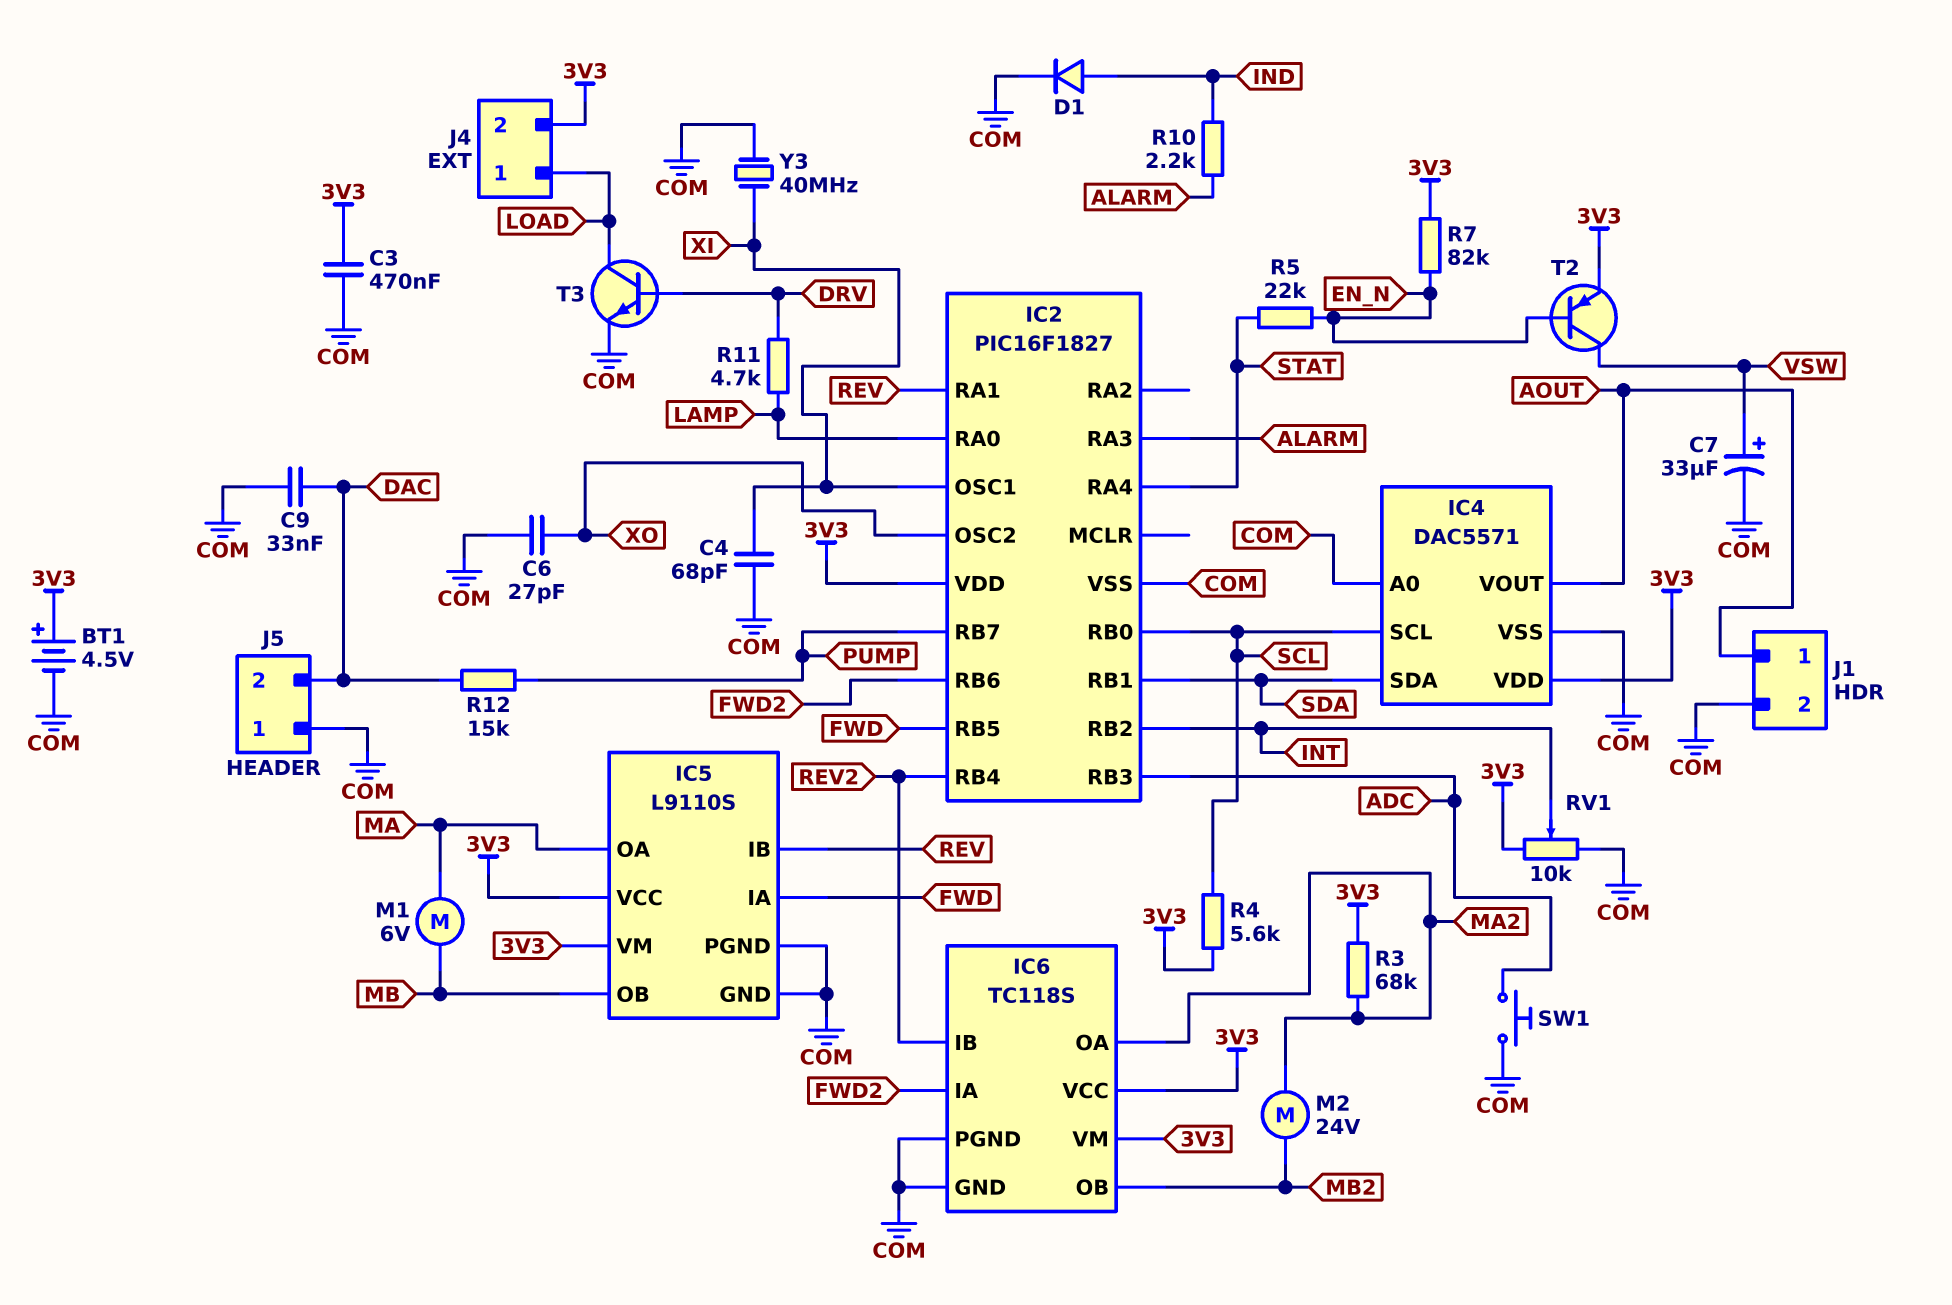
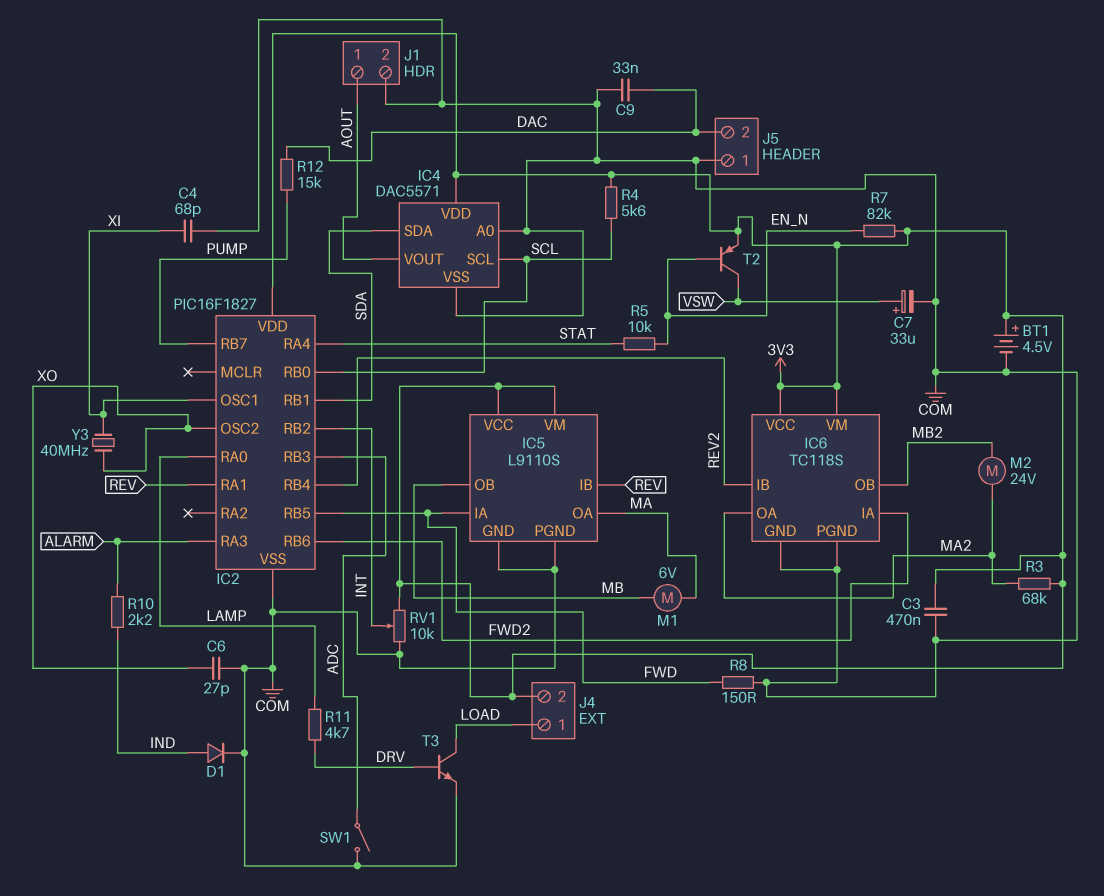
R5: 22k (EN_N, STAT) -> 10k (EN_N, STAT)
R8: none -> 150 (COM, FWD)
SW1: button (ADC, COM) -> switch (ADC, COM)
Y3: 40MHz (COM, XI) -> 40MHz (XI, XO)

